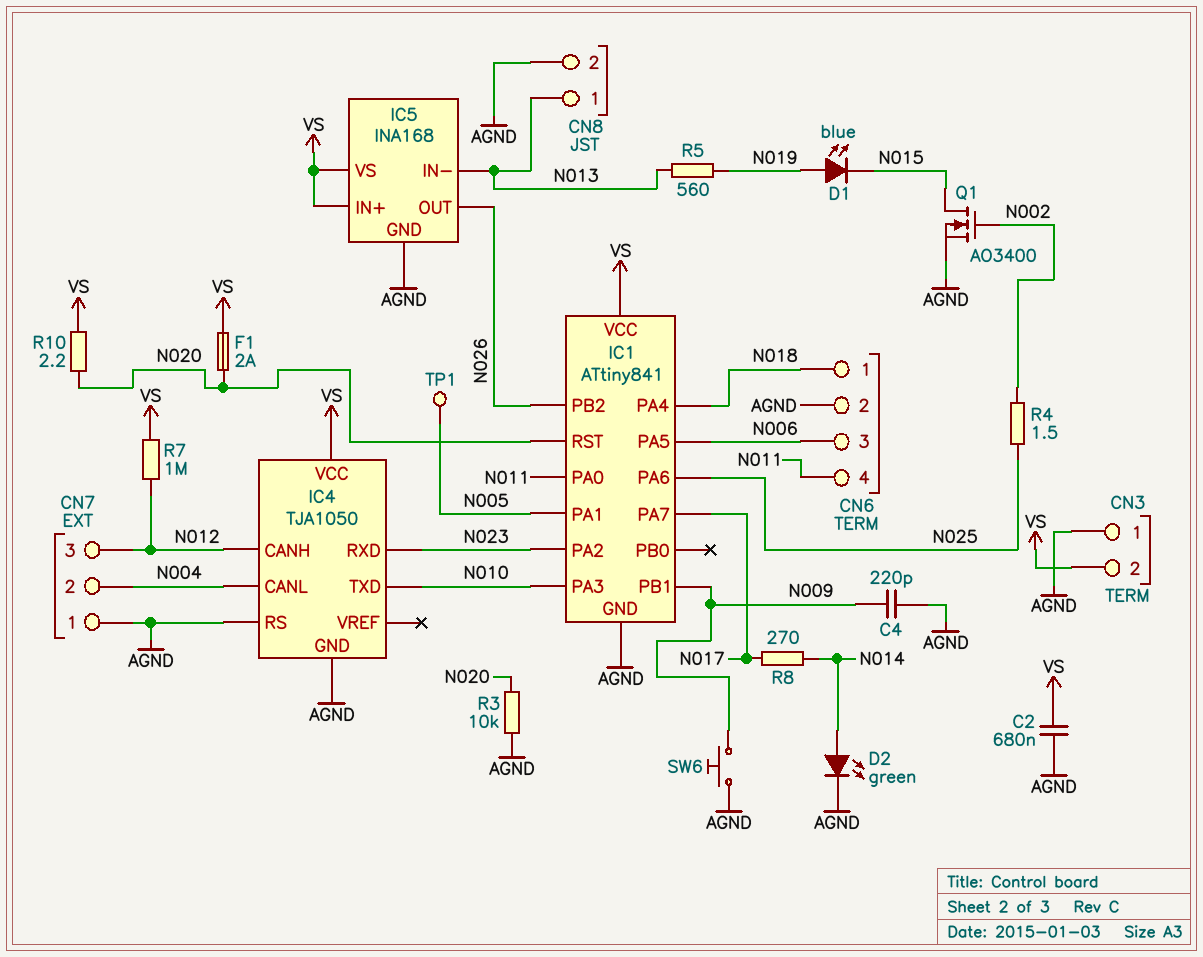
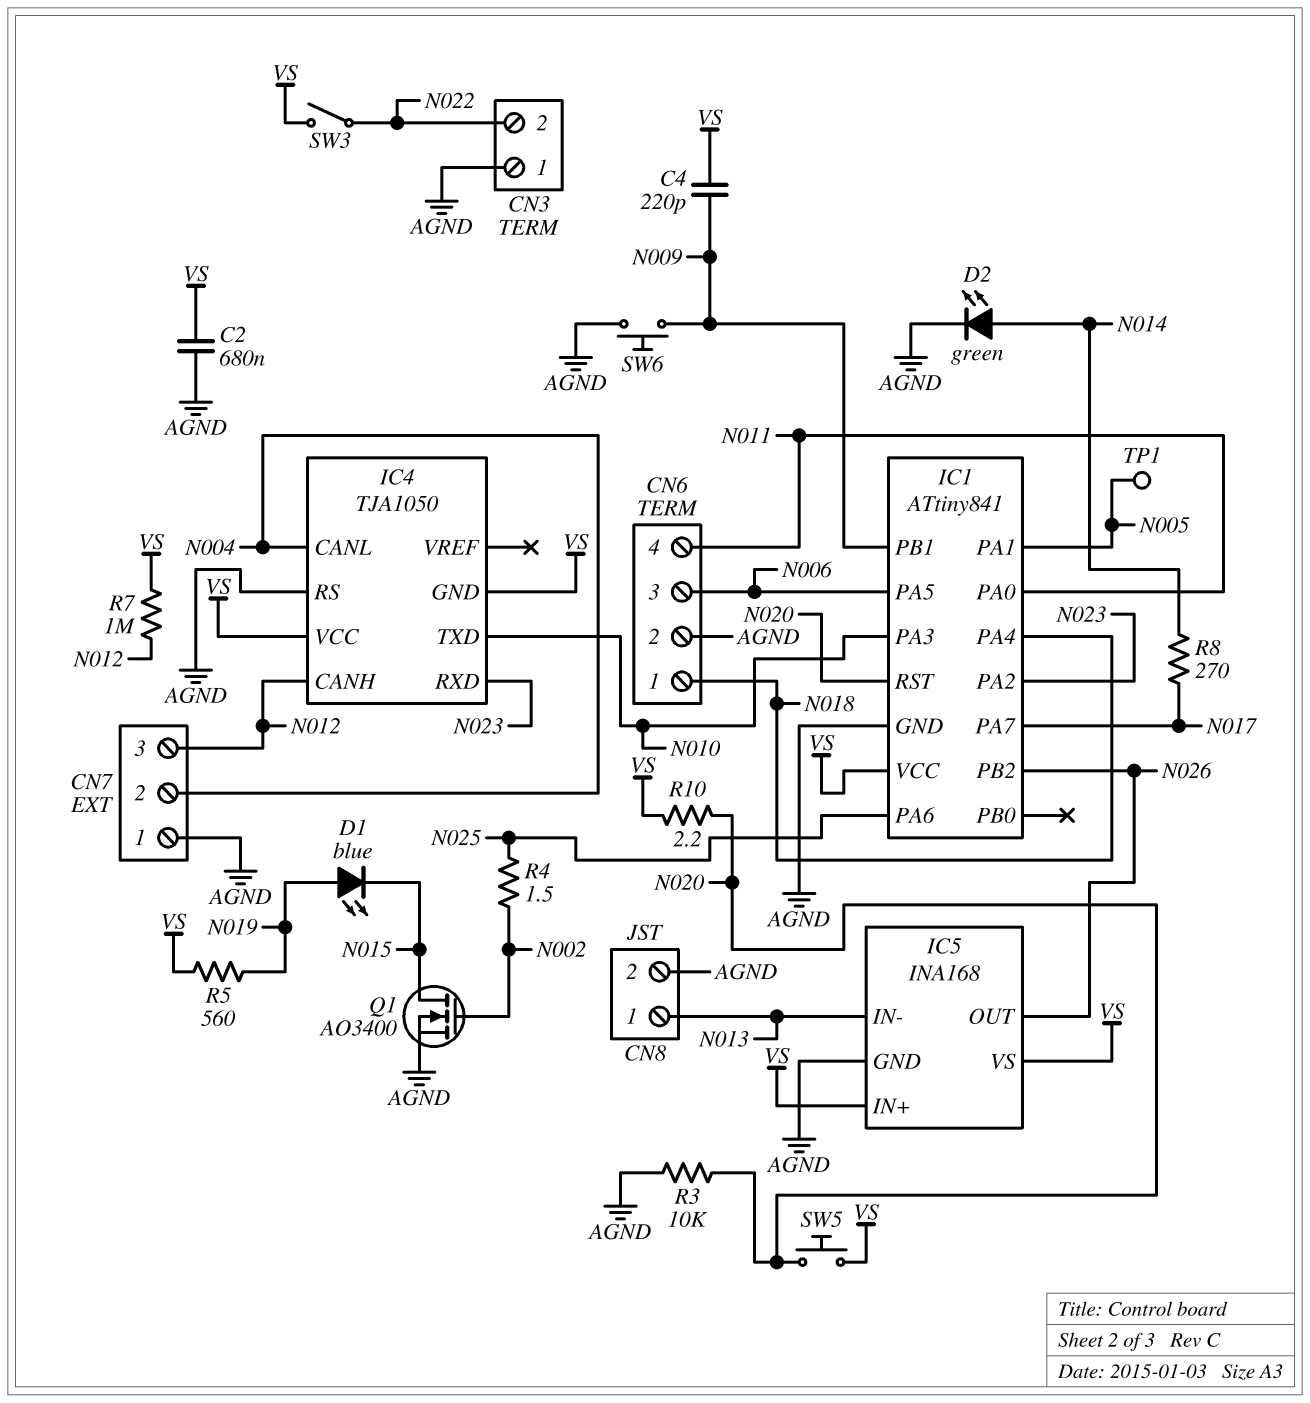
C4: 220pF (AGND, N009) -> 220pF (N009, VS)
CN3 pin 2: VS -> N022
F1: 2A (N020, VS) -> none
IC4 pin GND: AGND -> VS
R5: 560 (N013, N019) -> 560 (N019, VS)
SW3: none -> switch (N022, VS)
SW5: none -> button (N020, VS)

